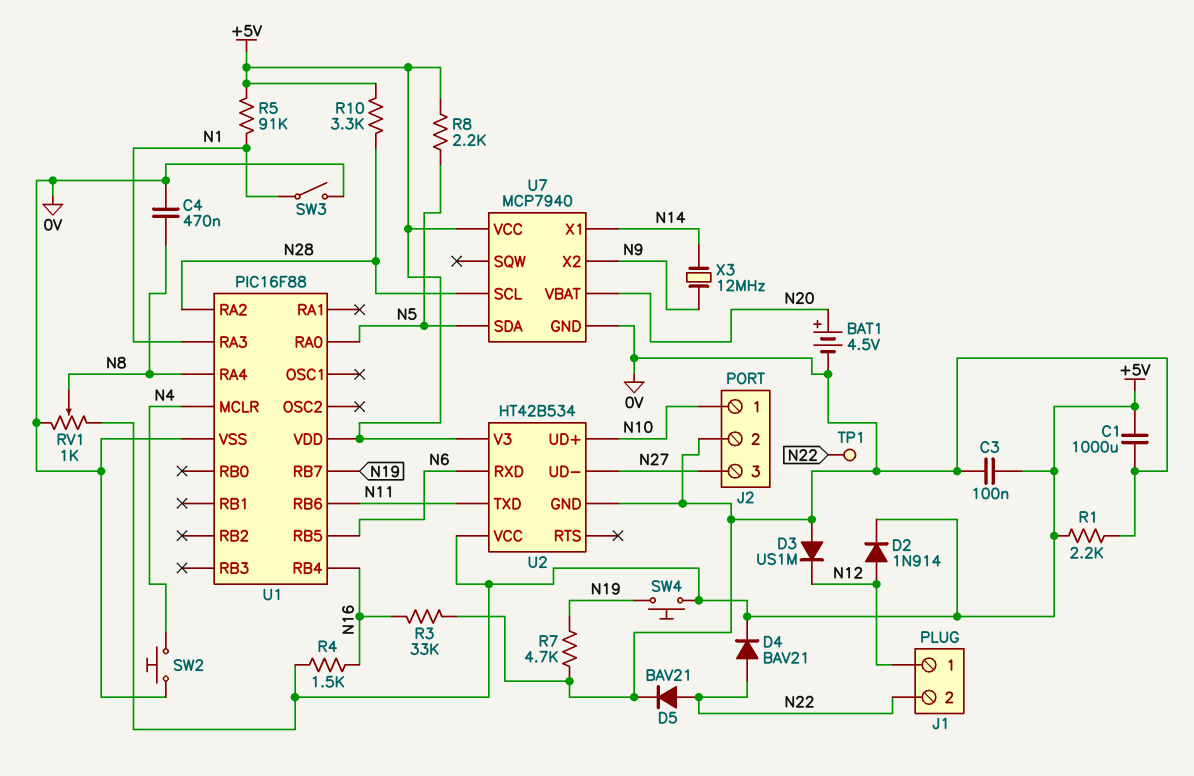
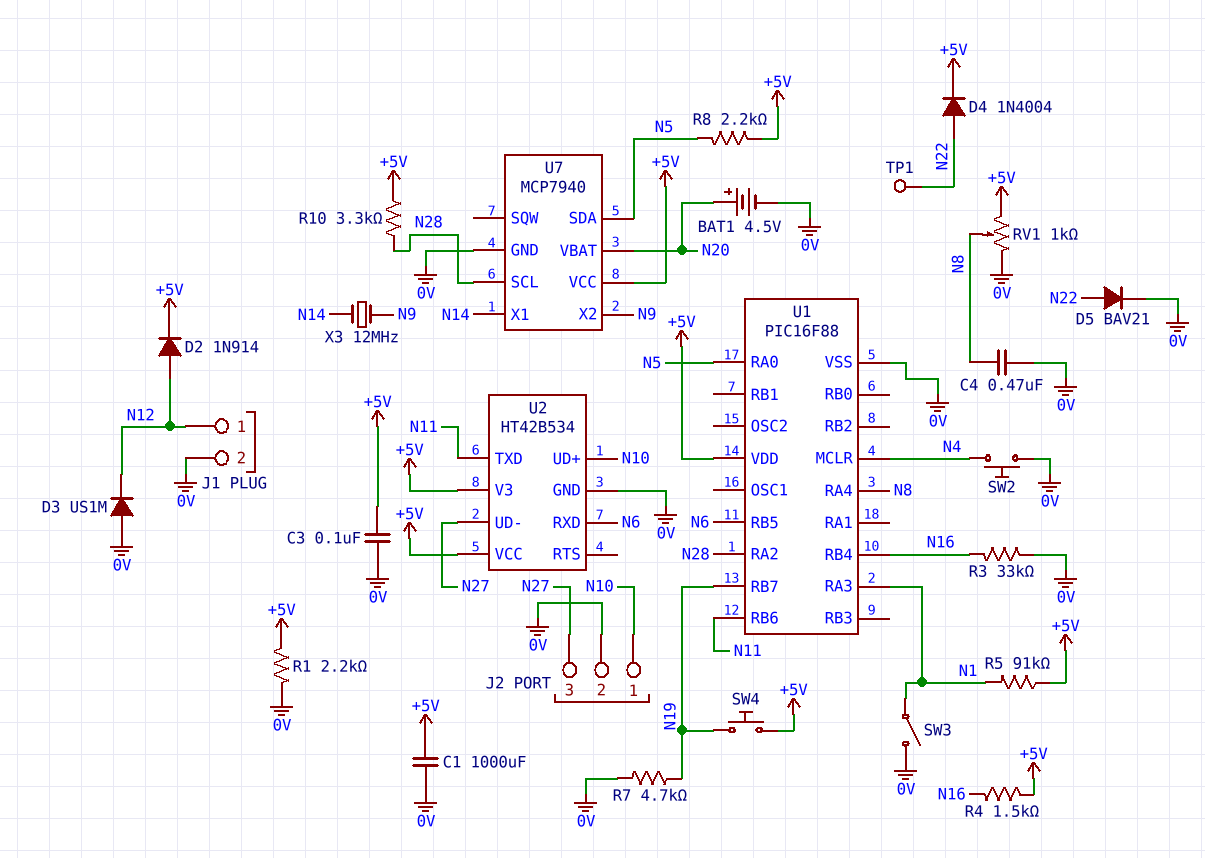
D4: diode BAV21 (A N22, K +5V) -> diode 1N4004 (A N22, K +5V)
J1 pin 2: N22 -> 0V

